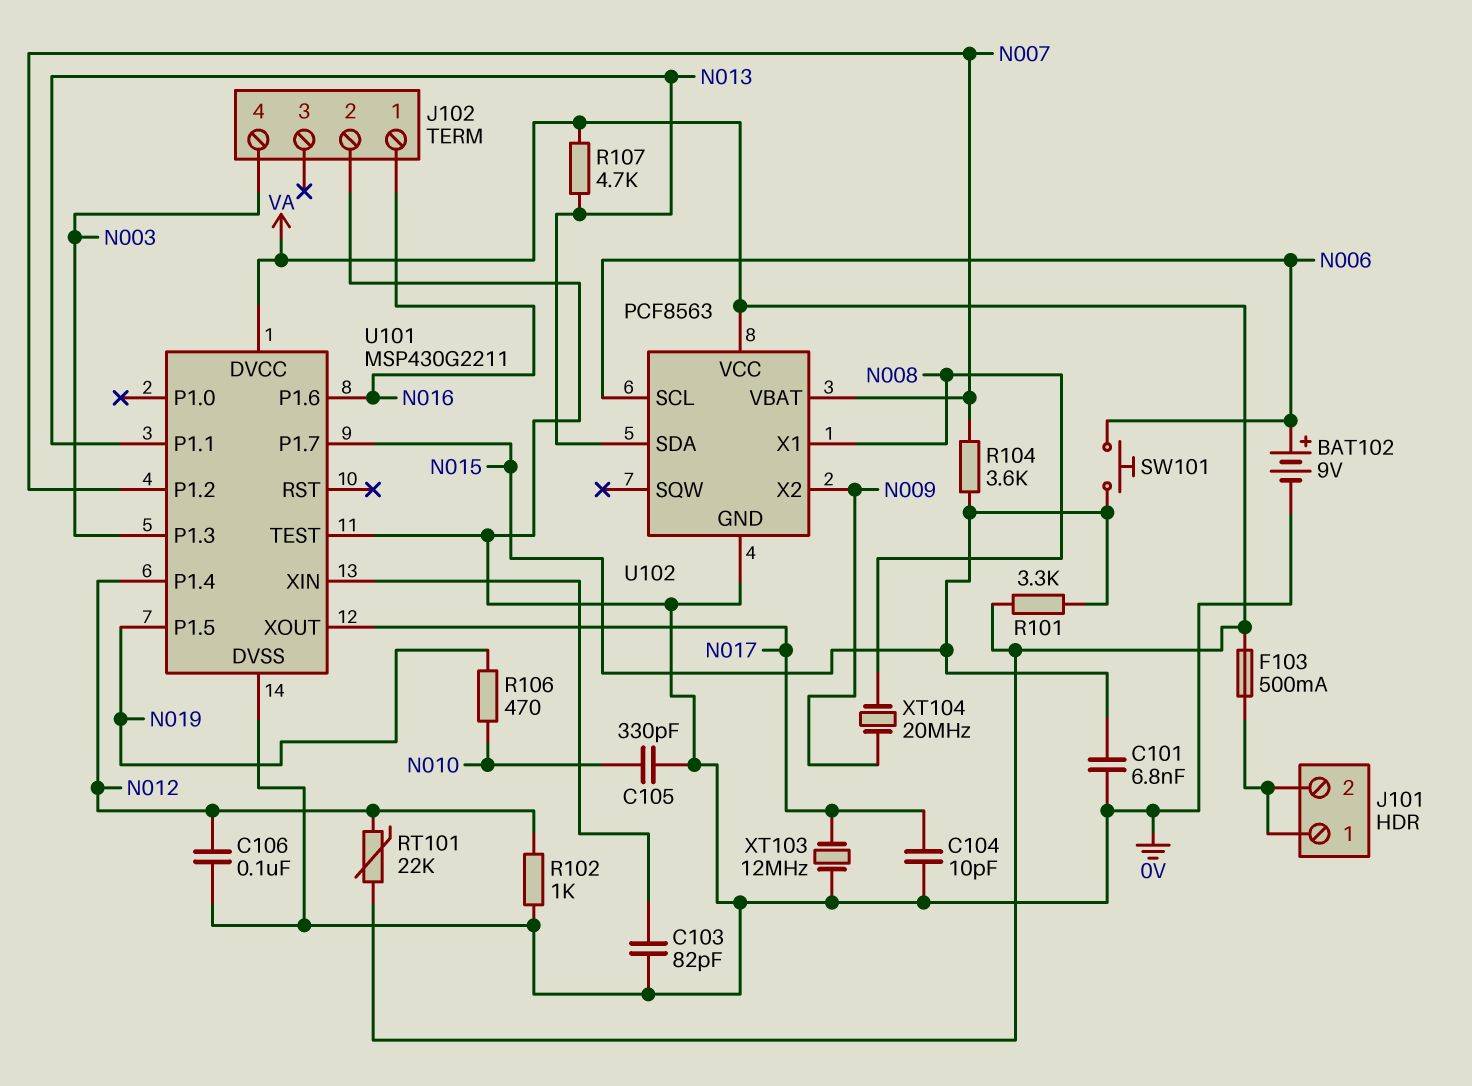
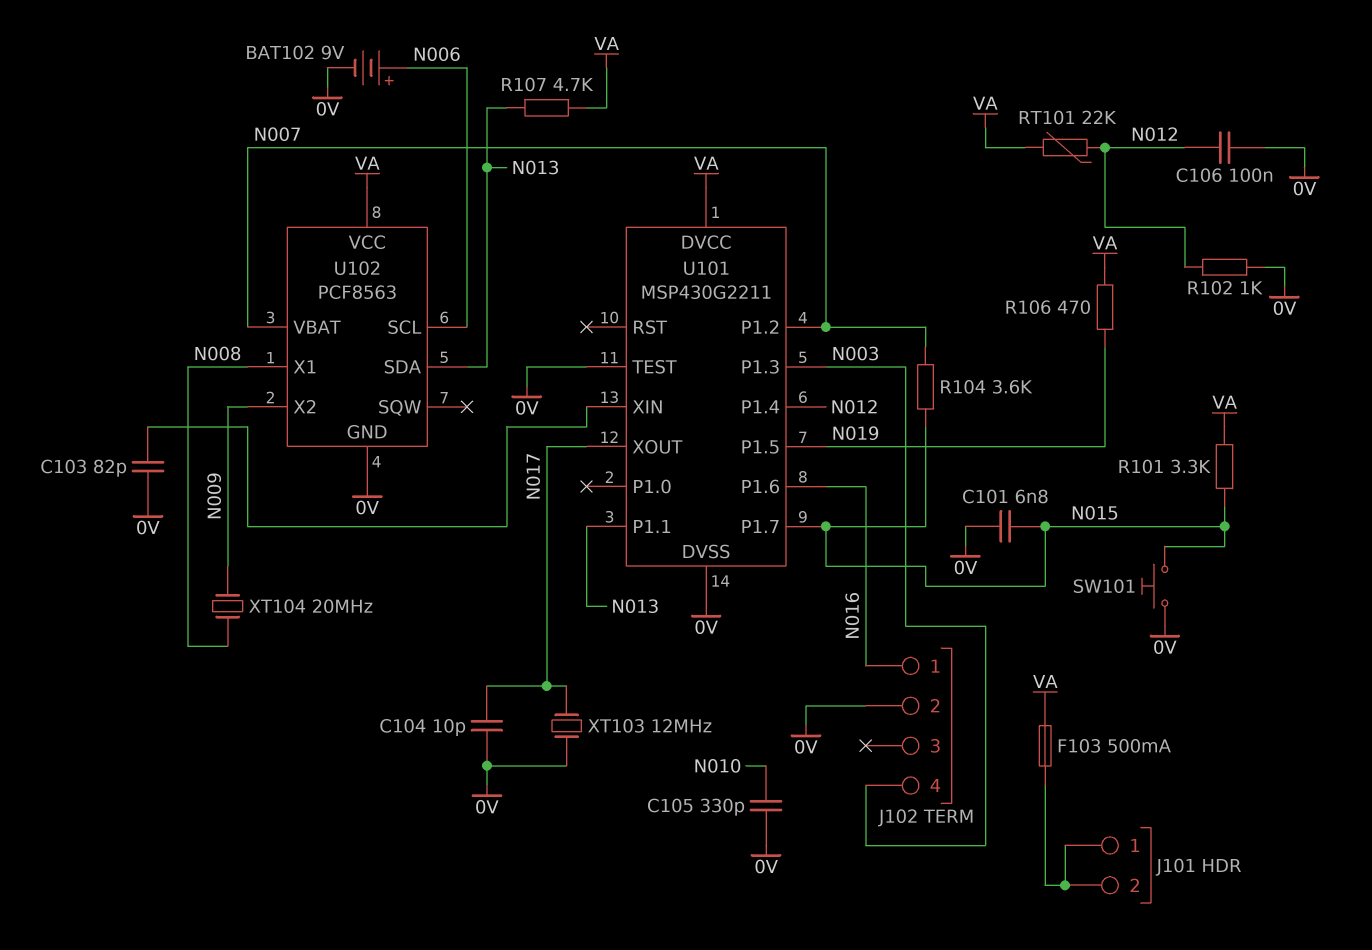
R106: 470 (N010, N019) -> 470 (N019, VA)
SW101: button (N006, N015) -> button (0V, N015)

